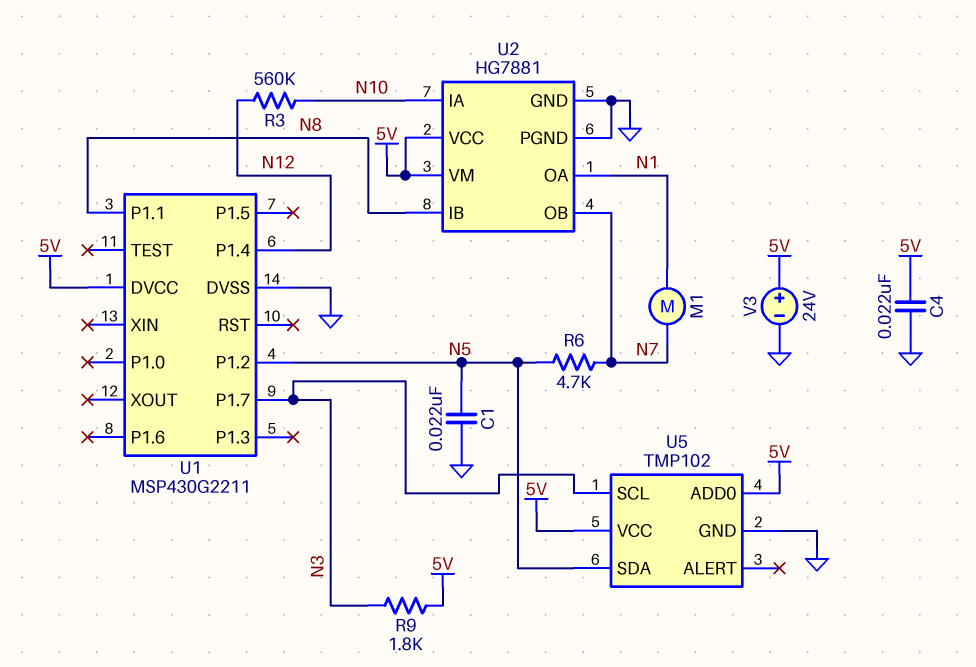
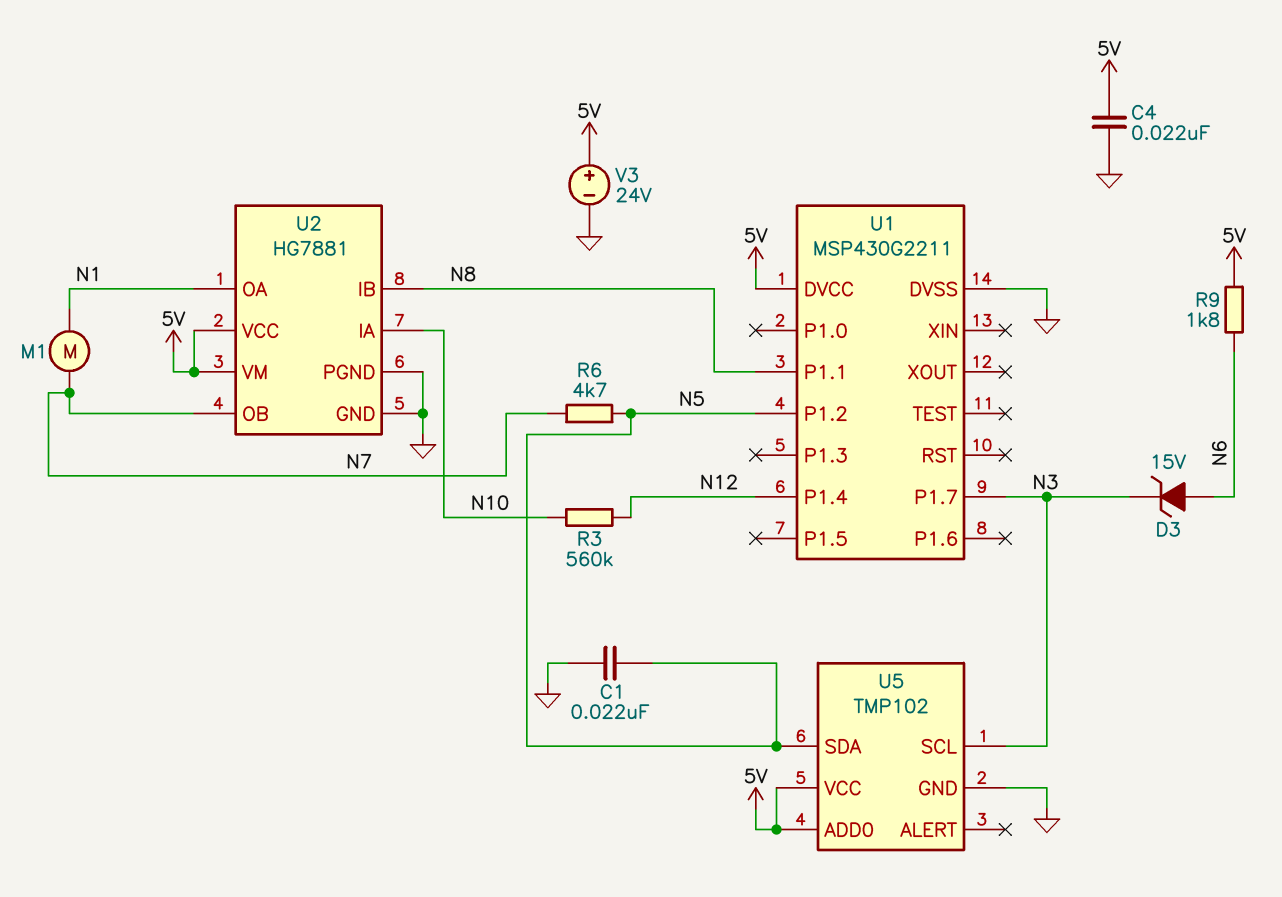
D3: none -> zener 15V (A N6, K N3)
R9: 1.8k (5V, N3) -> 1.8k (5V, N6)

